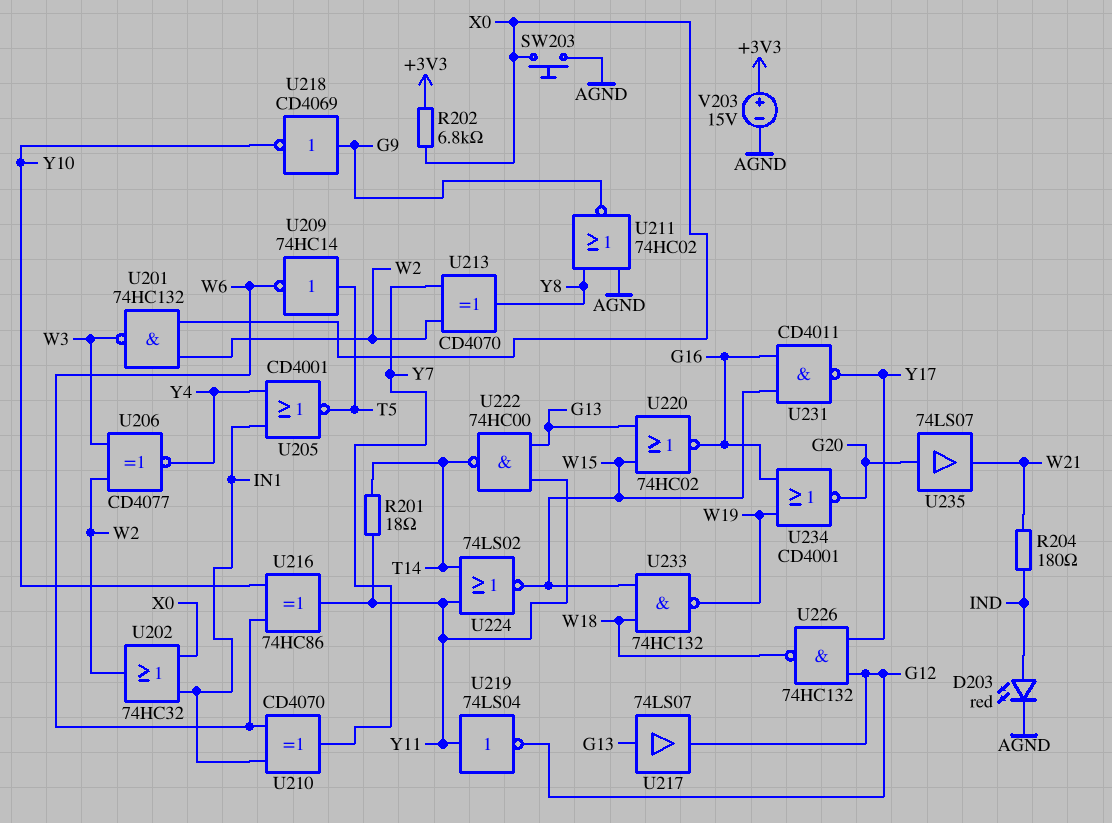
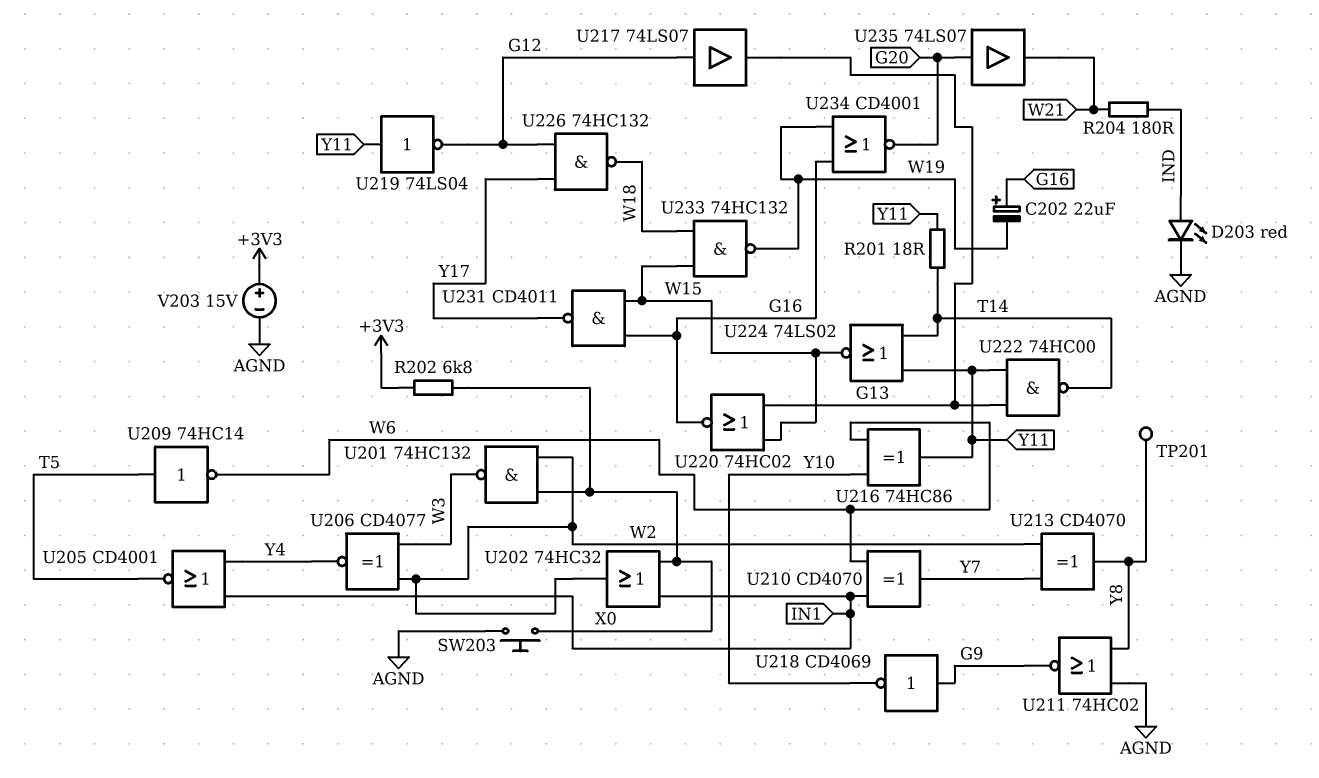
C202: none -> 22uF (plus G16, minus W19)
TP201: none -> test point (Y8)
U217: buffer 74LS07 (in G13, out G12) -> buffer 74LS07 (in G12, out G13)

